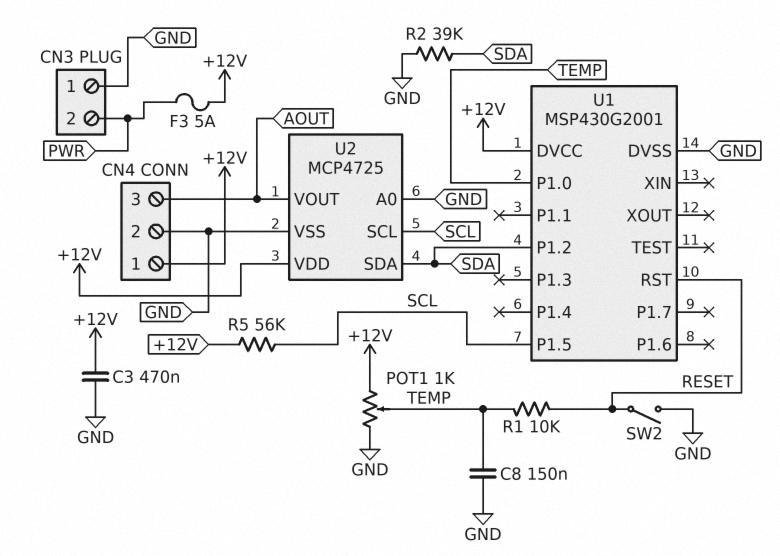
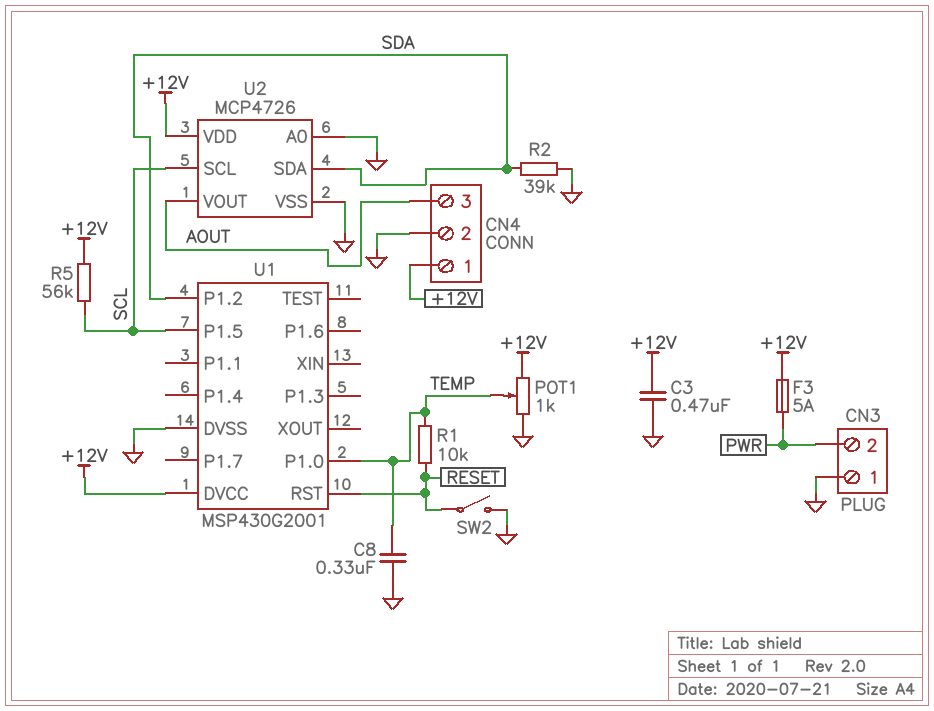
C8: 150nF (GND, TEMP) -> 330nF (GND, TEMP)
U2: MCP4725 -> MCP4726

